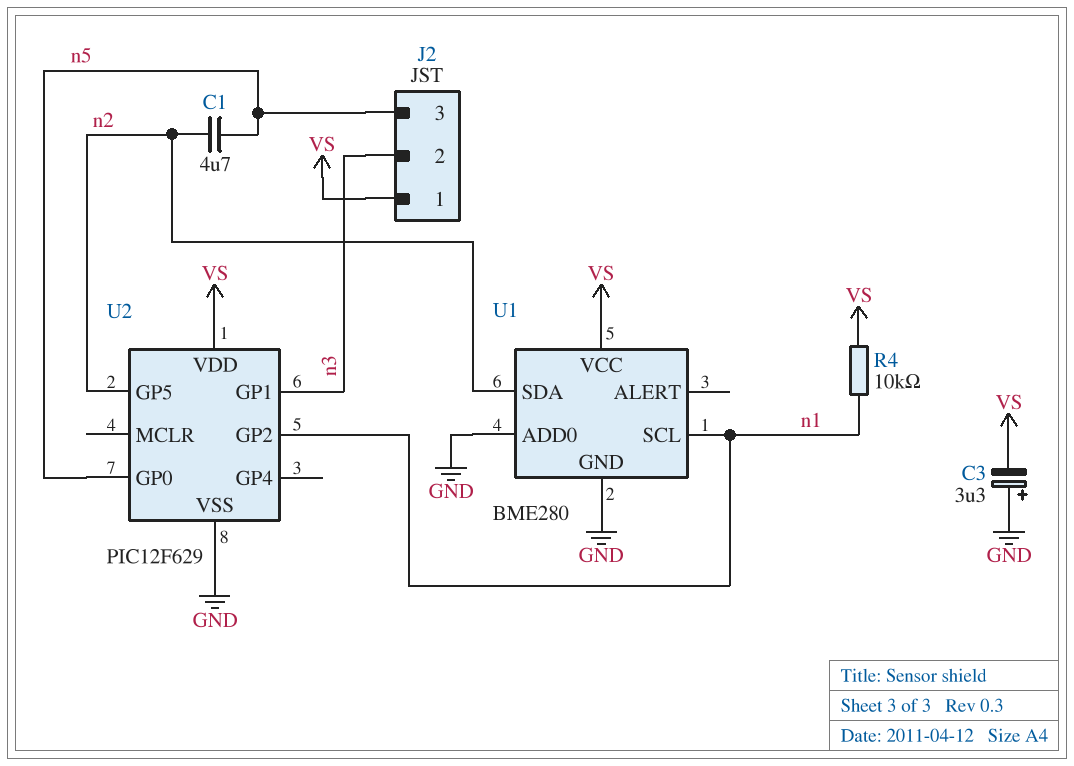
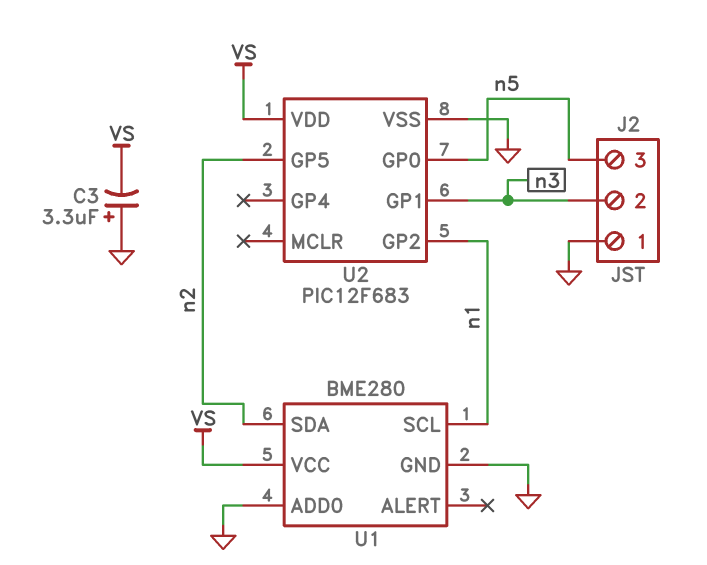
C1: 4.7uF (n2, n5) -> none
J2 pin 1: VS -> GND
R4: 10k (VS, n1) -> none
U2: PIC12F629 -> PIC12F683

